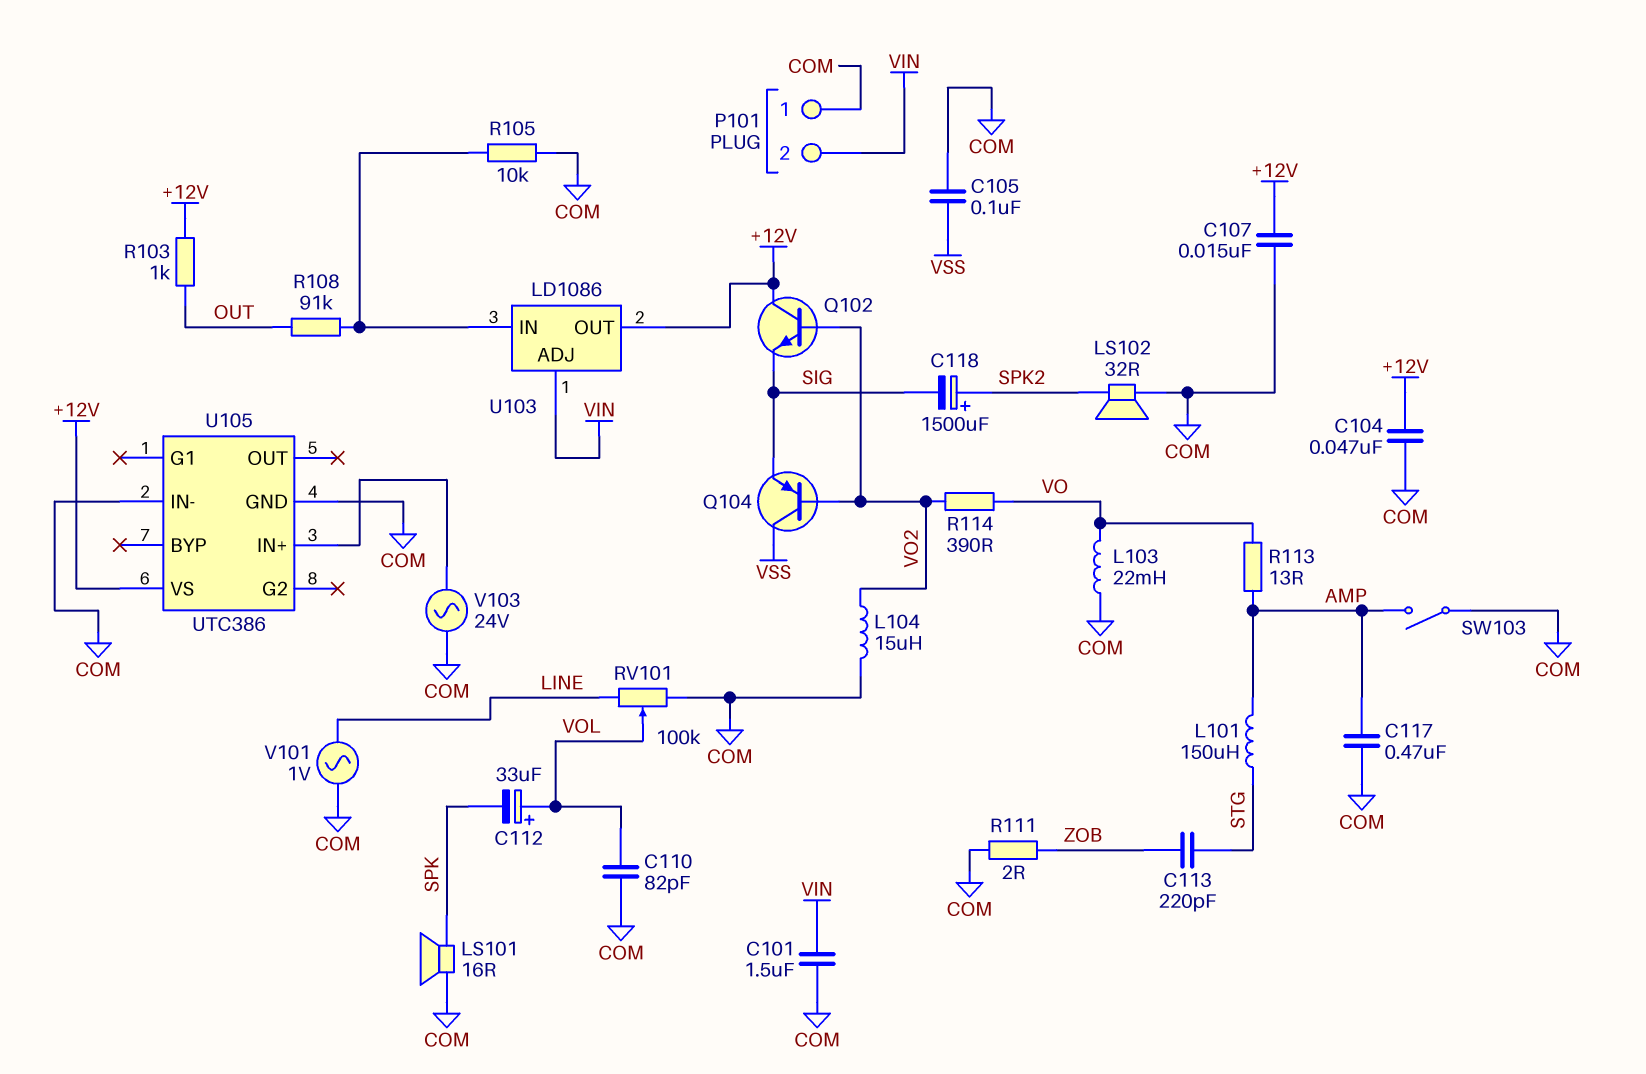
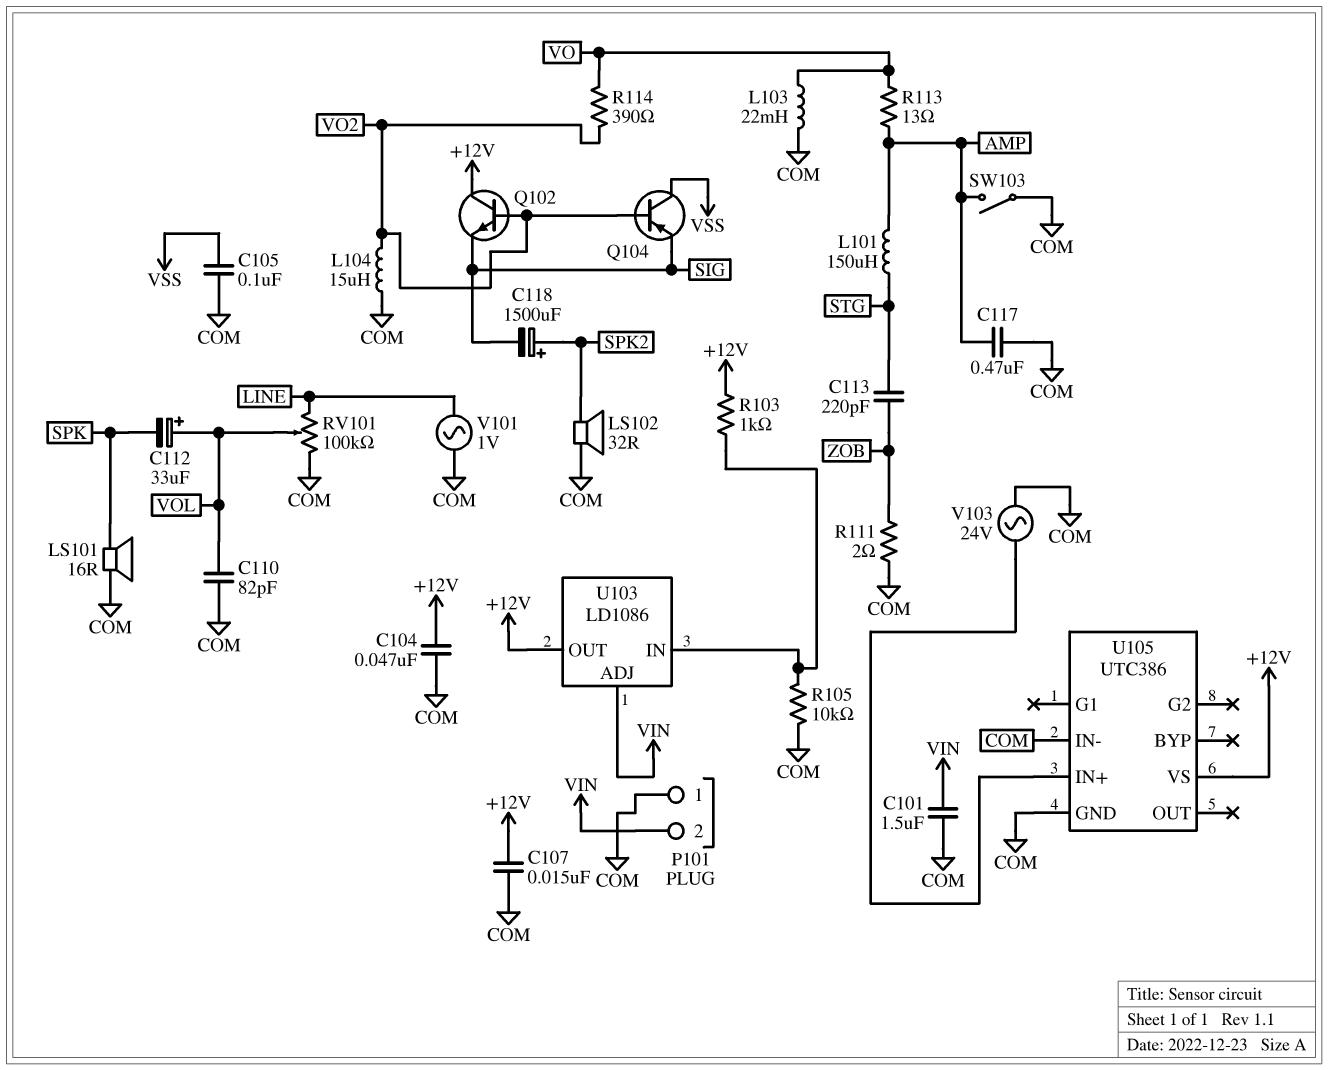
R103: 1k (+12V, OUT) -> 1k (+12V, U103/IN)
R108: 91k (OUT, U103/IN) -> none

